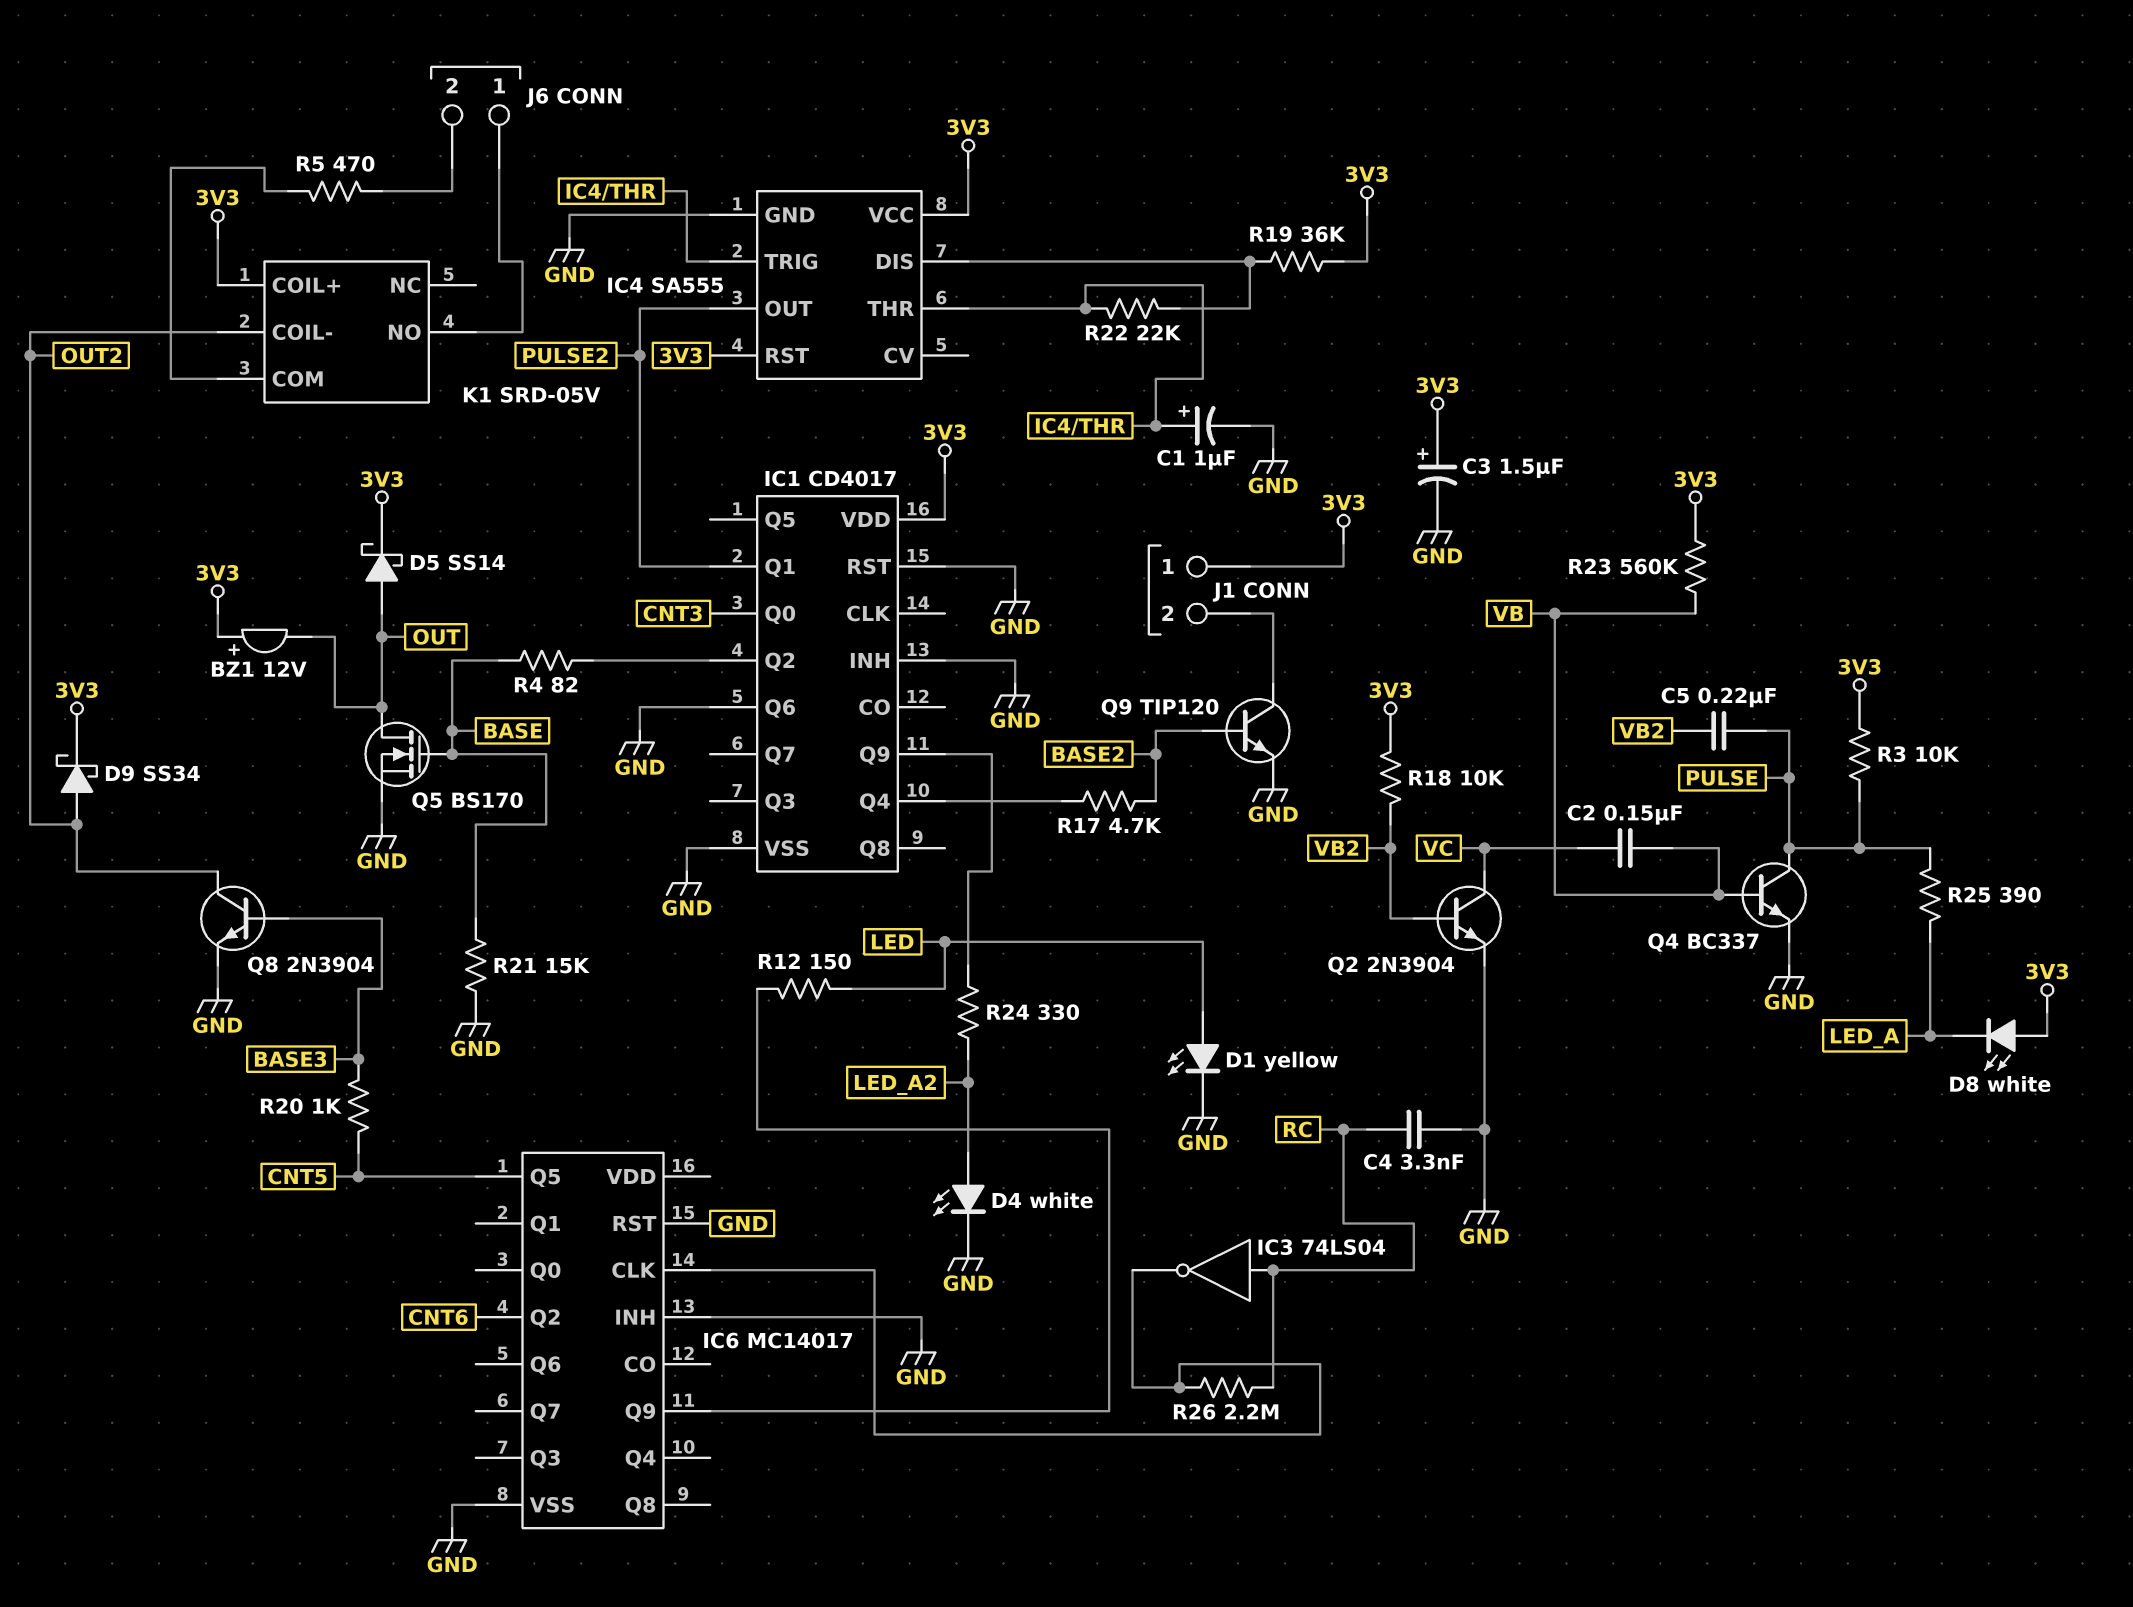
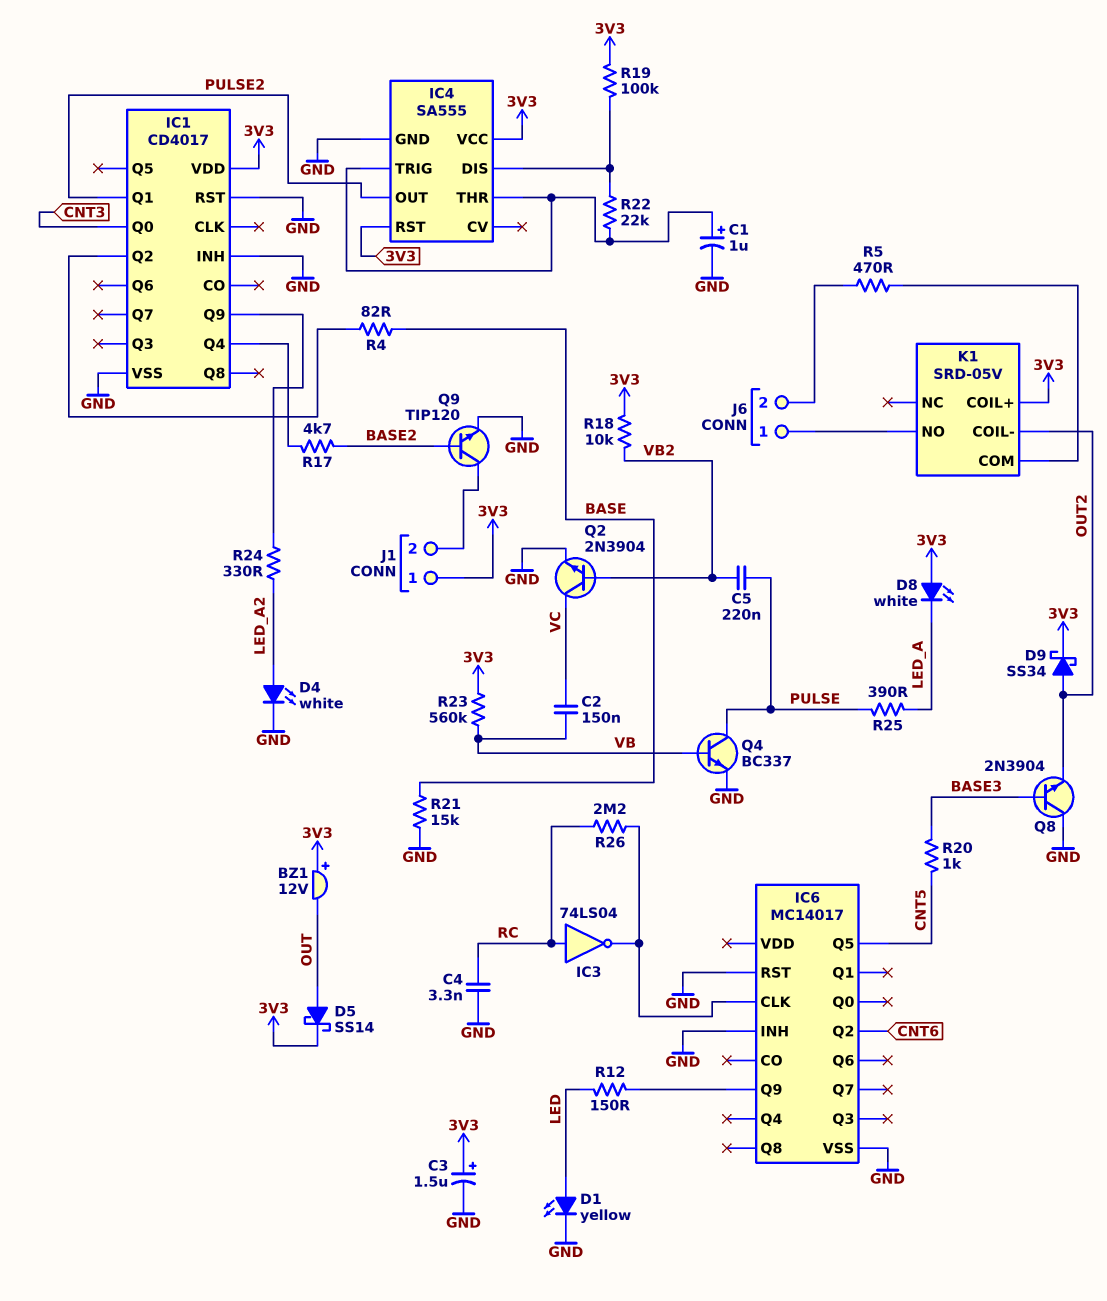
IC1 pin Q6: GND -> none
Q5: NMOS BS170 (G BASE, D OUT, S GND) -> none
Q8: NPN 2N3904 (B BASE3, C OUT2, E GND) -> NPN 2N3904 (B BASE3, C GND, E OUT2)
R3: 10k (3V3, PULSE) -> none
R19: 36k (3V3, IC4/DIS) -> 100k (3V3, IC4/DIS)

